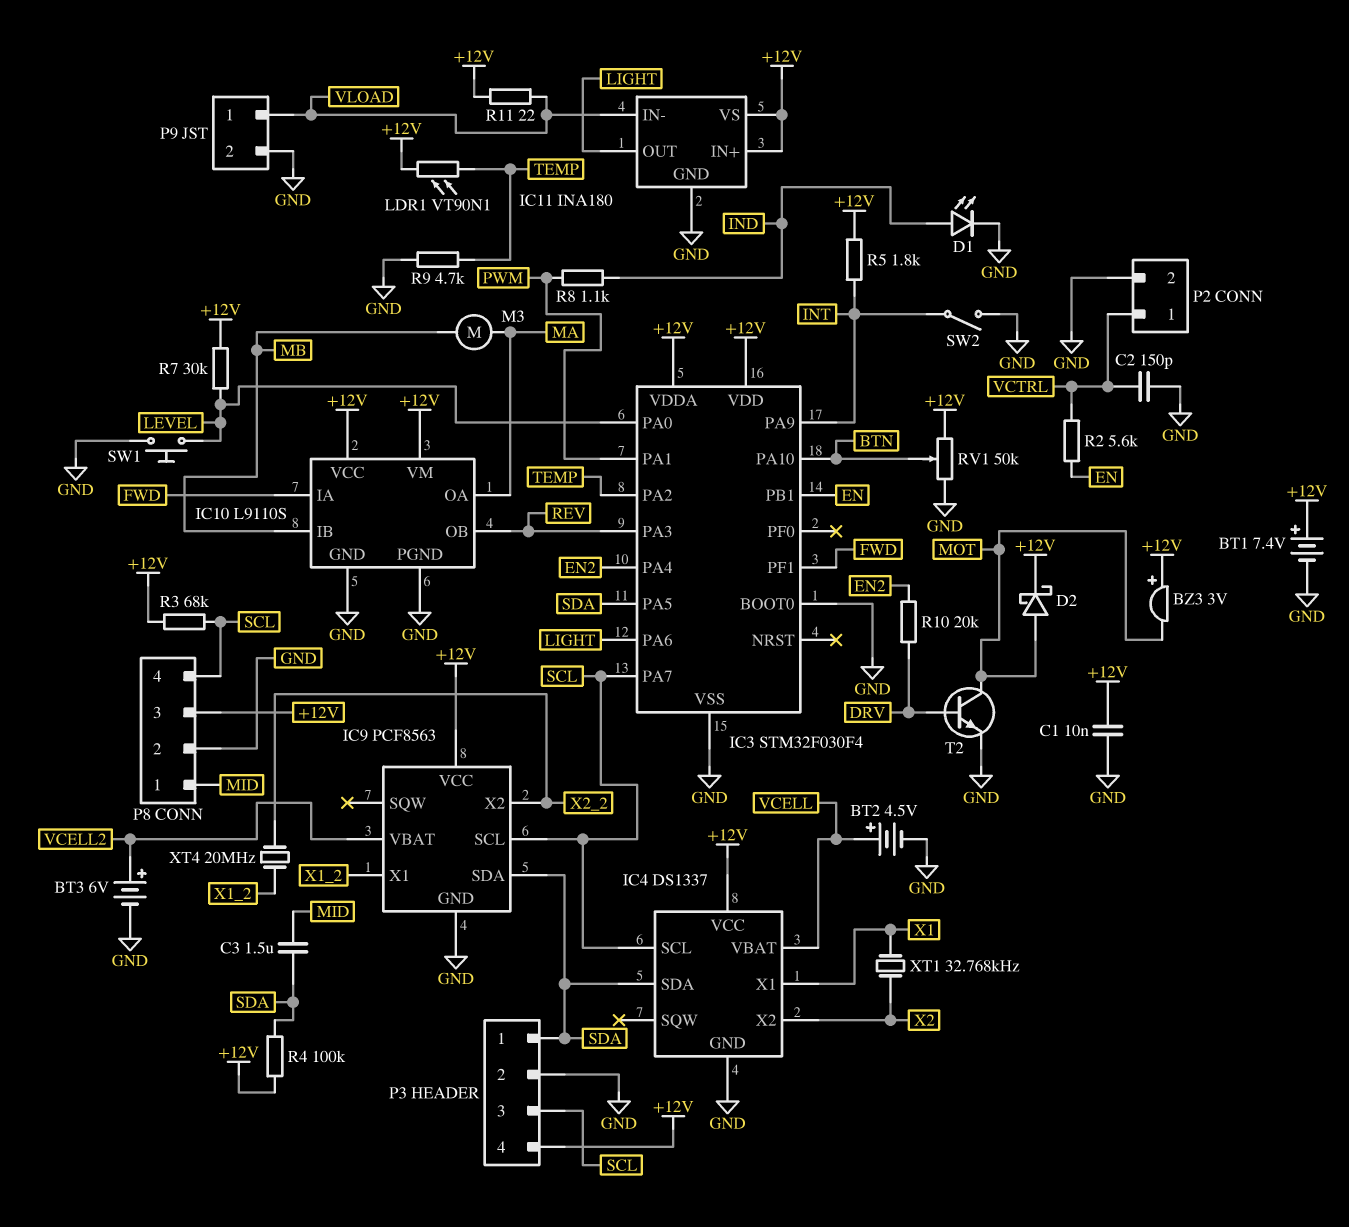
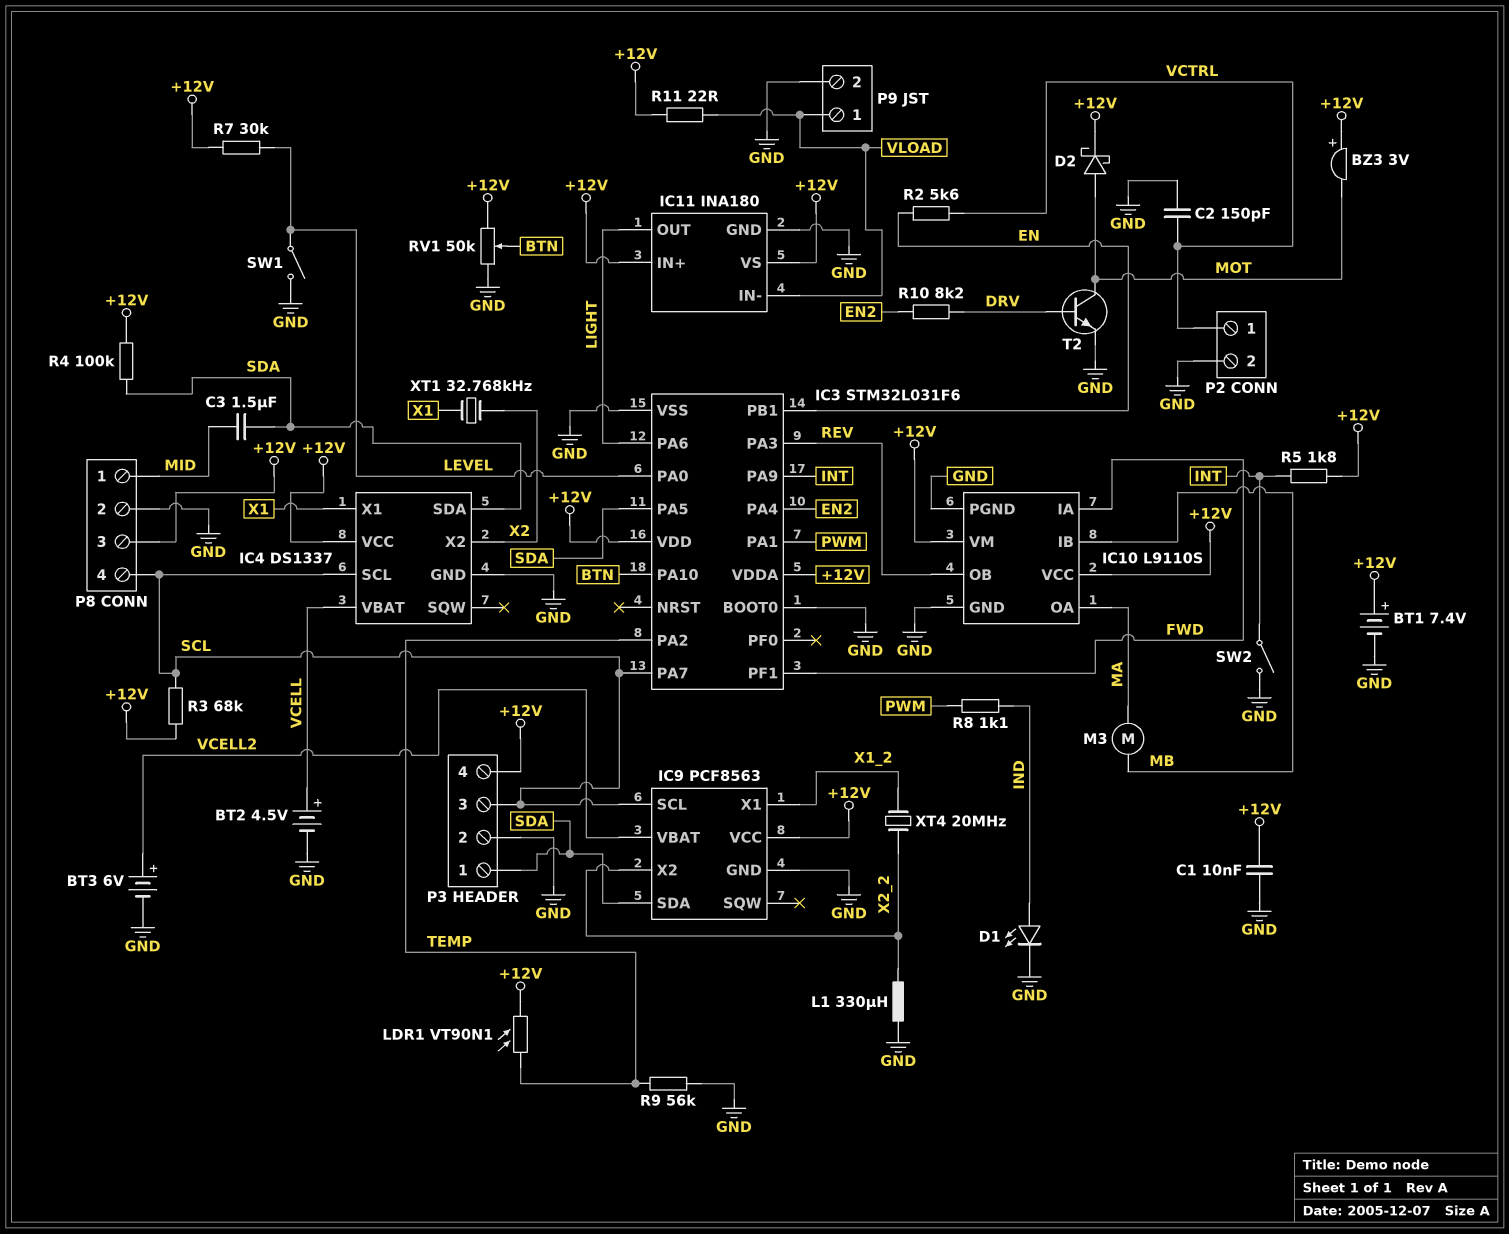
IC3: STM32F030F4 -> STM32L031F6
L1: none -> 330uH (GND, X2_2)
R9: 4.7k (GND, TEMP) -> 56k (GND, TEMP)
R10: 20k (DRV, EN2) -> 8.2k (DRV, EN2)
SW1: button (GND, LEVEL) -> switch (GND, LEVEL)

